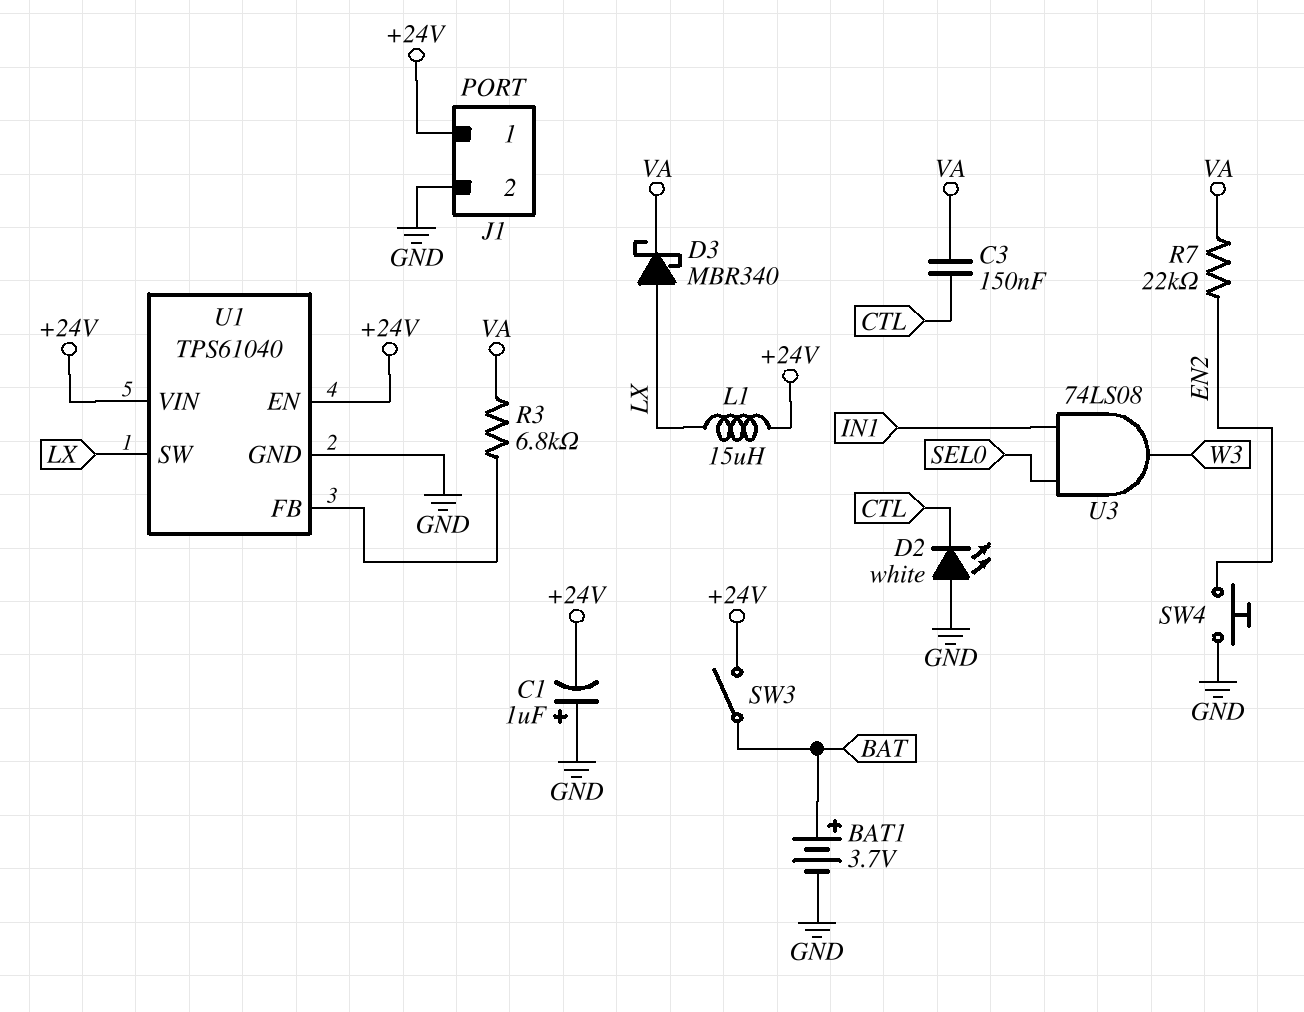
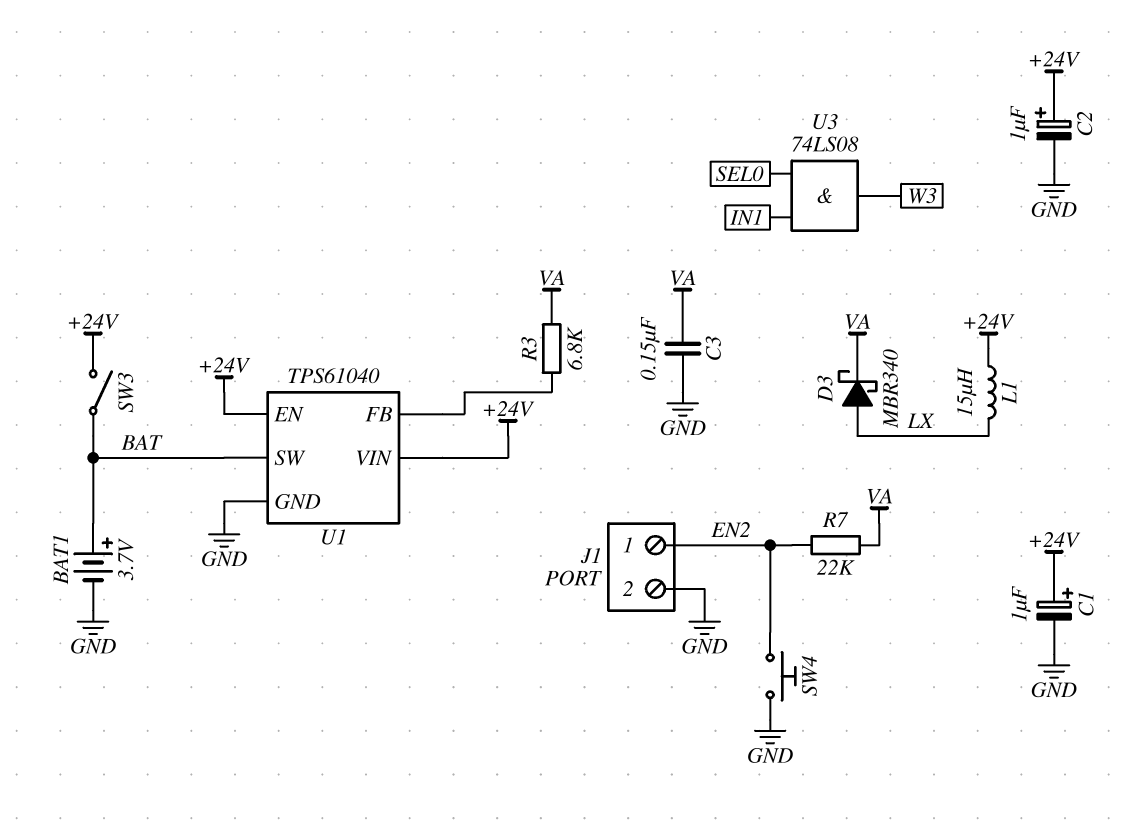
C1: 1uF (plus GND, minus +24V) -> 1uF (plus +24V, minus GND)
C2: none -> 1uF (plus +24V, minus GND)
C3: 150nF (CTL, VA) -> 150nF (GND, VA)
D2: LED white (A GND, K CTL) -> none
J1 pin 1: +24V -> EN2
U1 pin SW: LX -> BAT

